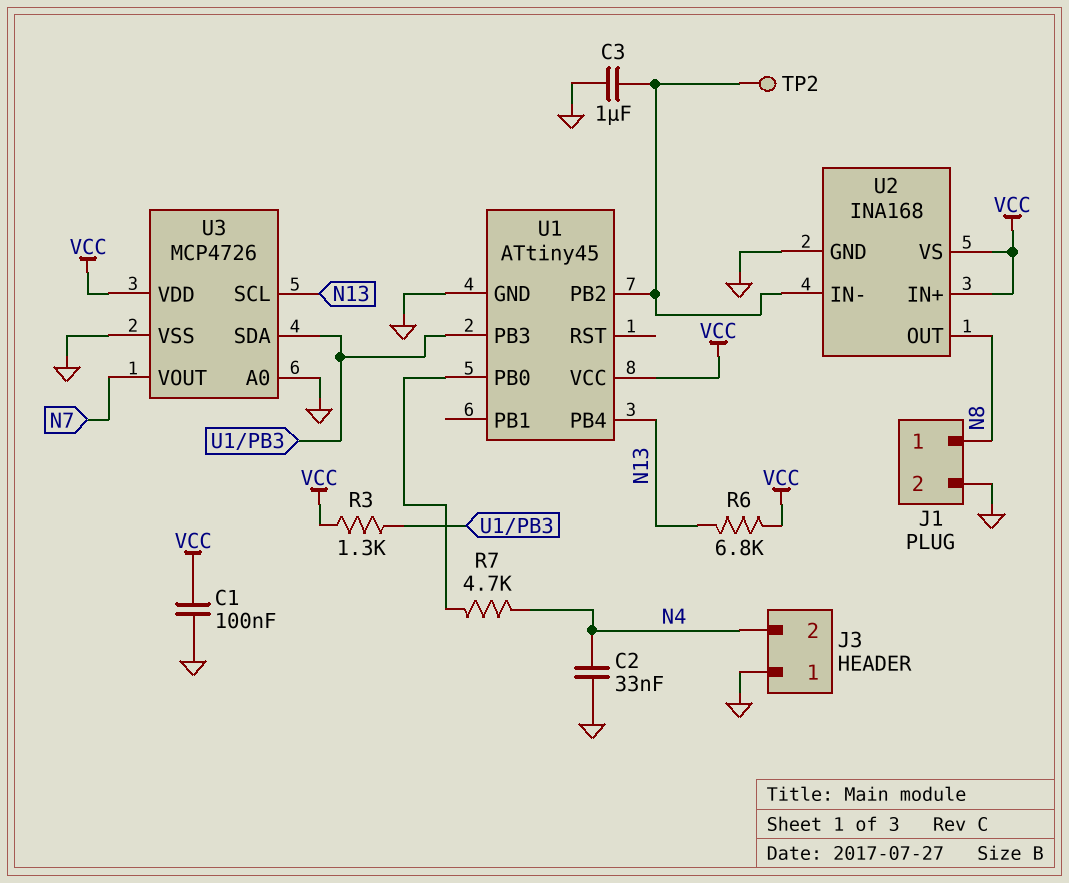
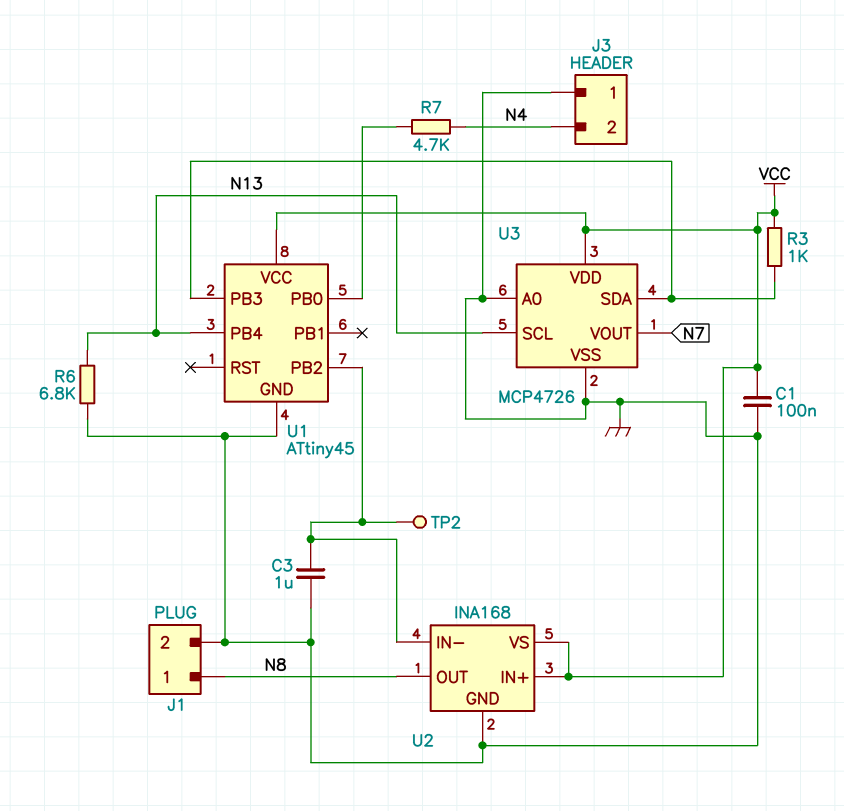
C2: 33nF (GND, N4) -> none
R3: 1.3k (U1/PB3, VCC) -> 1k (U1/PB3, VCC)
R6: 6.8k (N13, VCC) -> 6.8k (GND, N13)

